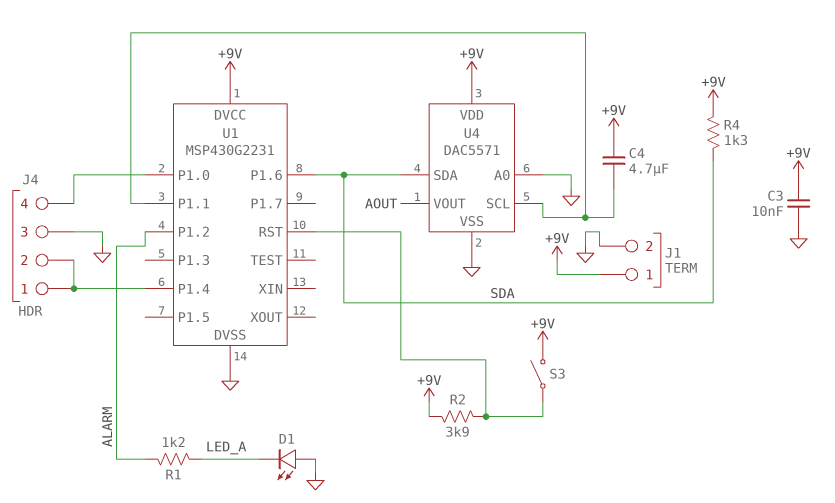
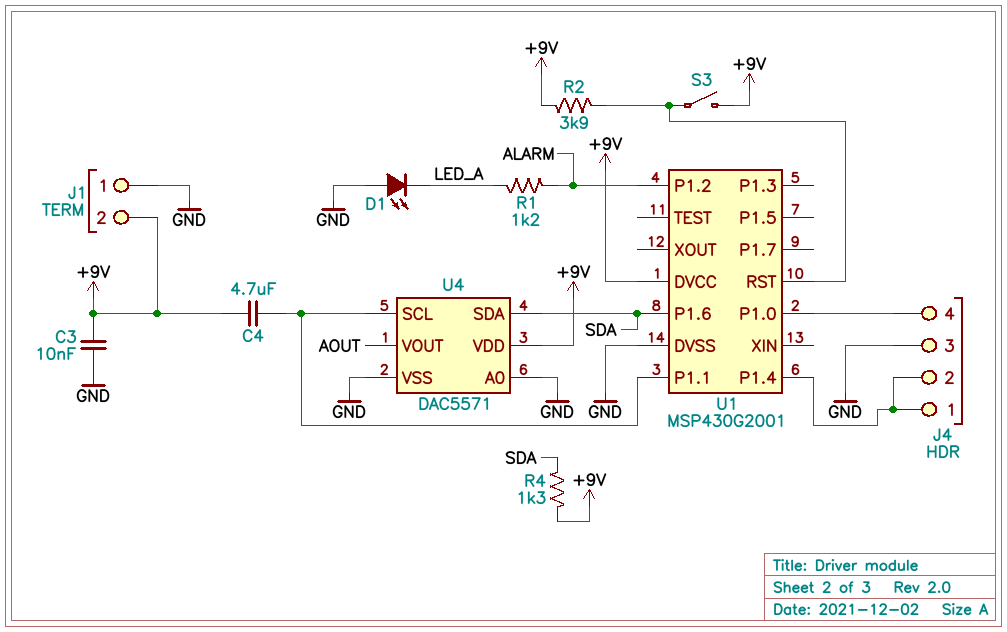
J1 pin 1: +9V -> GND
J1 pin 2: GND -> +9V
U1: MSP430G2231 -> MSP430G2001

